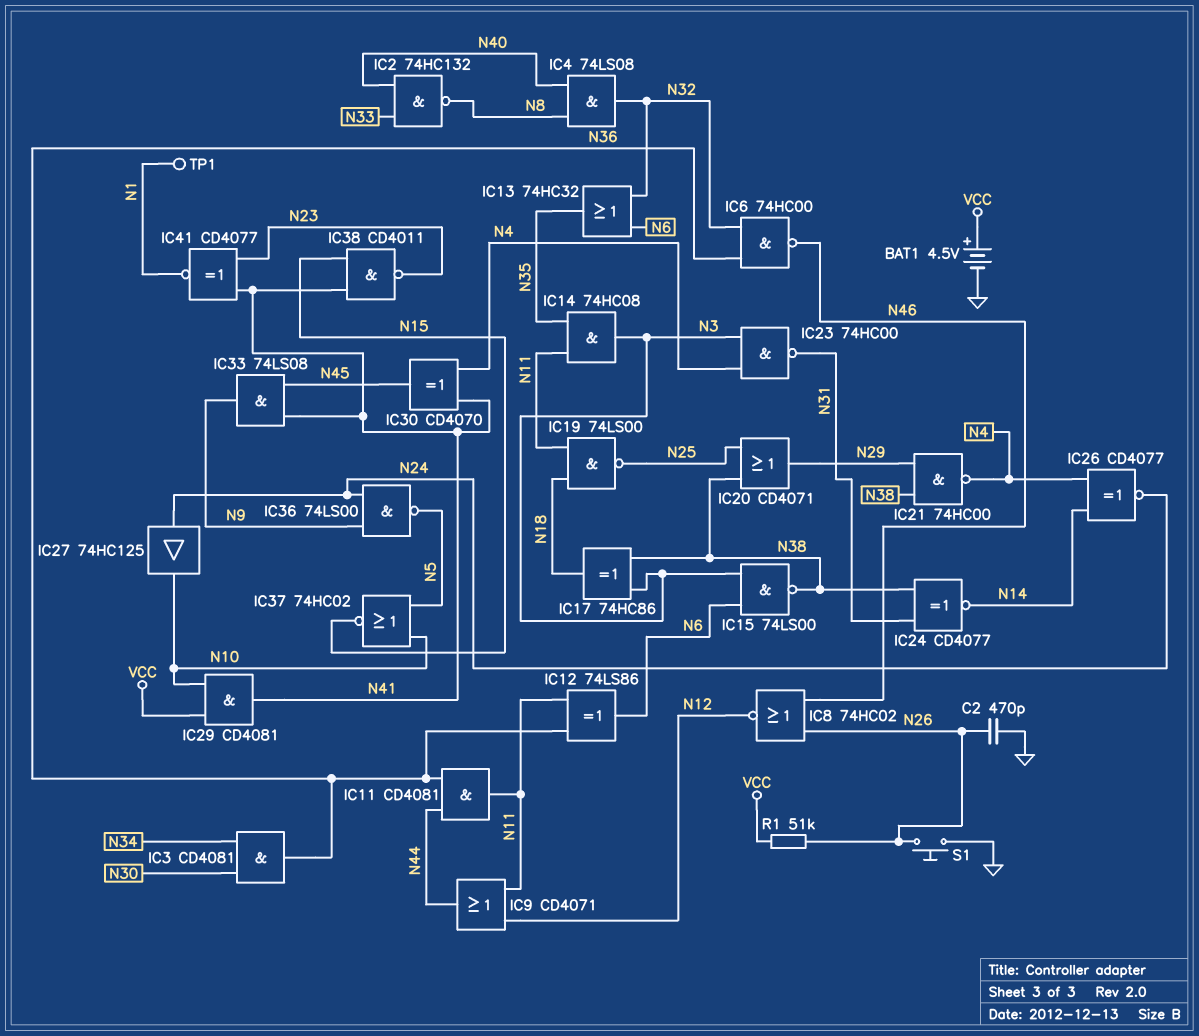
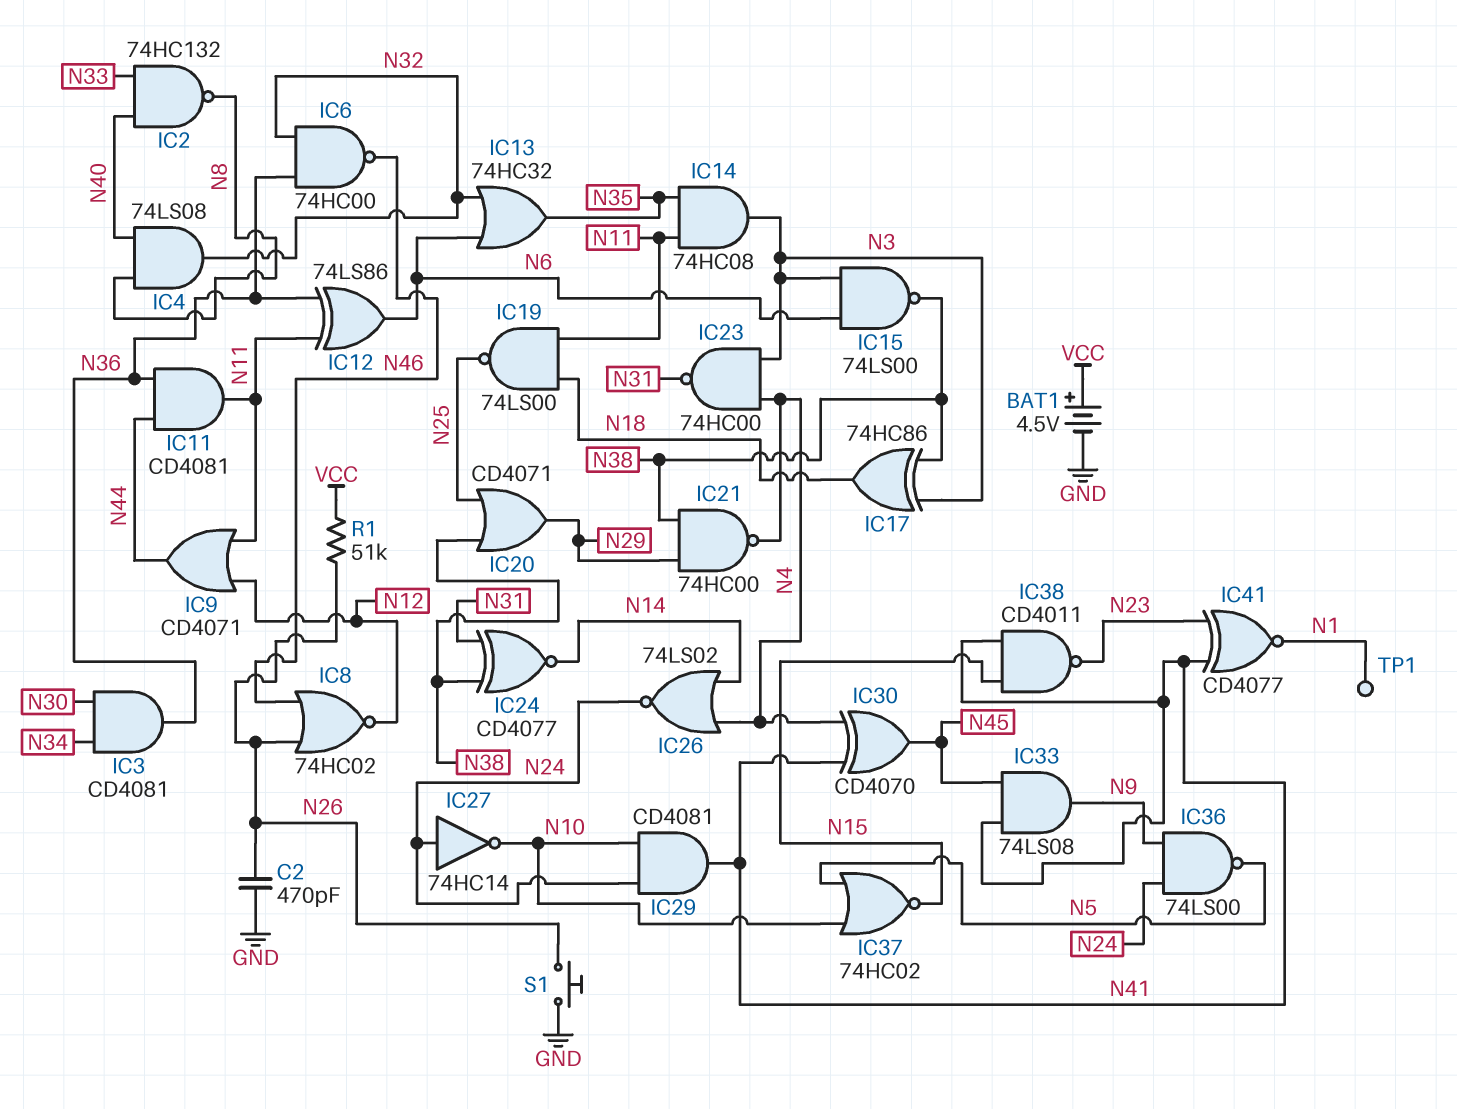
IC26: XNOR CD4077 (in N4, in N14, out N24) -> NOR 74LS02 (in N4, in N14, out N24)
IC27: buffer 74HC125 (in N24, out N10) -> NOT 74HC14 (in N24, out N10)
IC29: AND CD4081 (in N10, in VCC, out N41) -> AND CD4081 (in N10, in N24, out N41)

